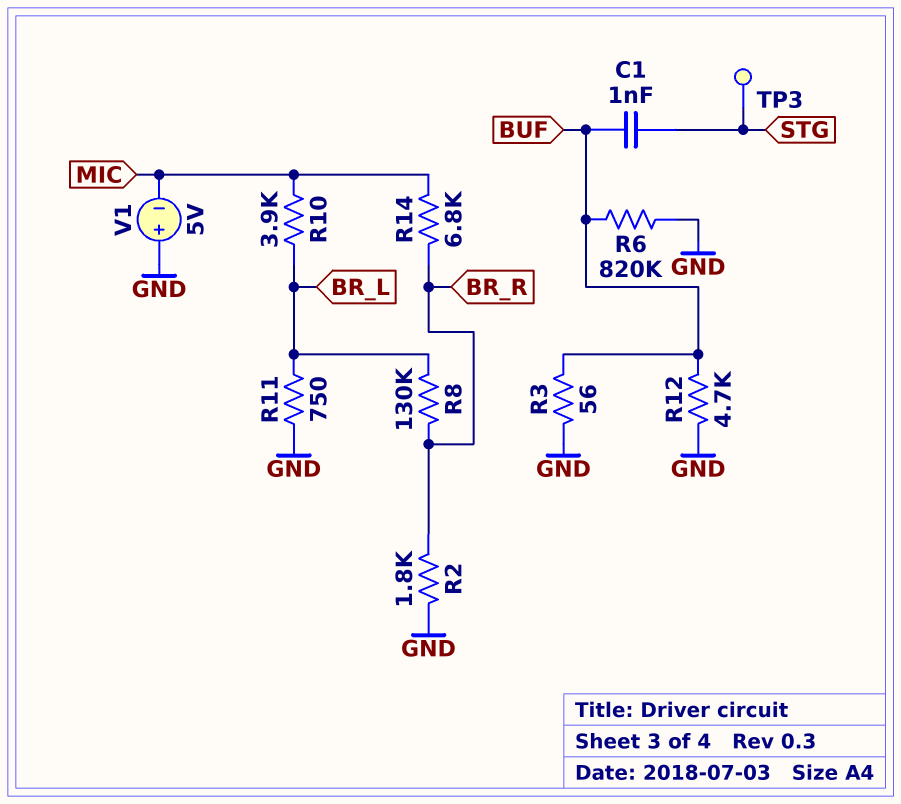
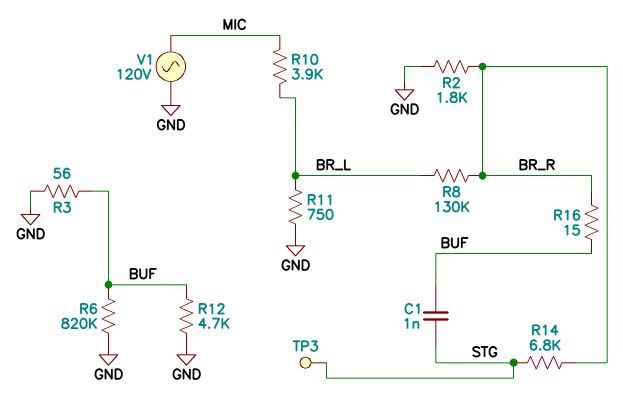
R14: 6.8k (BR_R, MIC) -> 6.8k (BR_R, STG)
R16: none -> 15 (BR_R, BUF)
V1: 5V (plus GND, minus MIC) -> AC 120V (GND, MIC)

